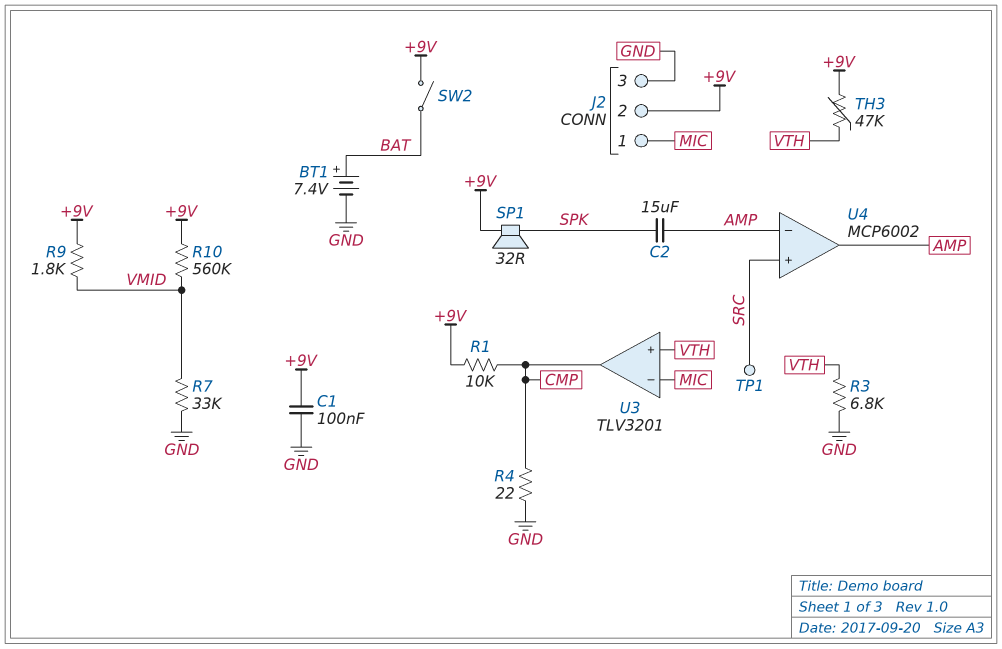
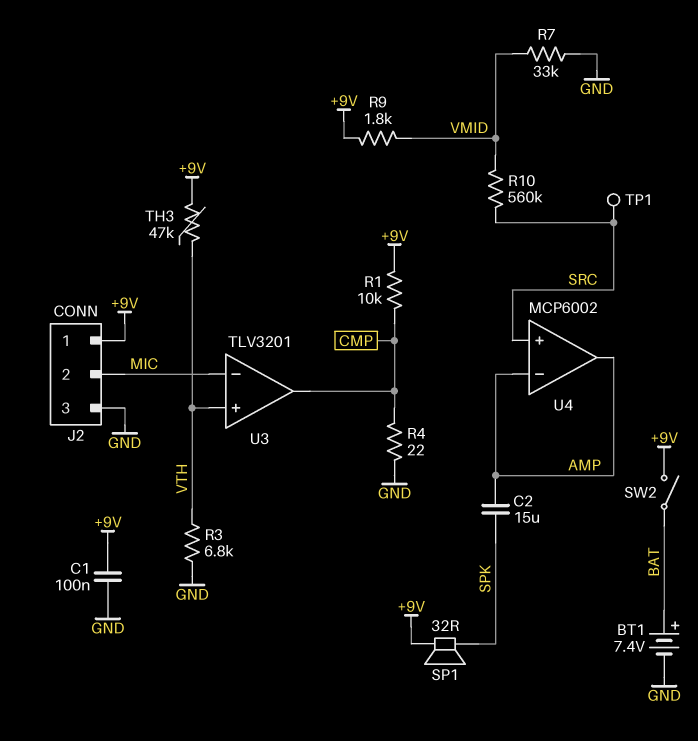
J2 pin 1: MIC -> +9V
J2 pin 2: +9V -> MIC
R10: 560k (+9V, VMID) -> 560k (SRC, VMID)

